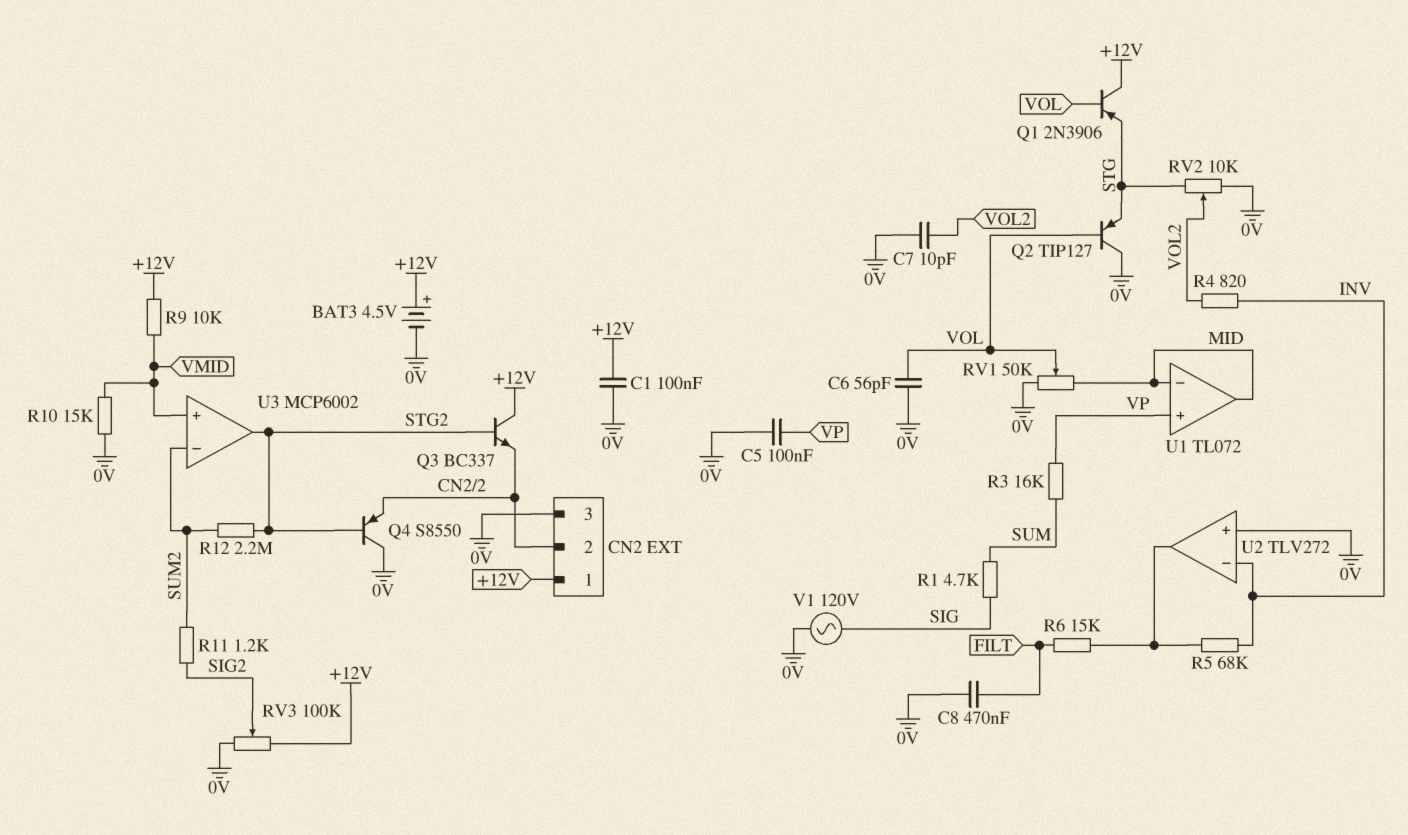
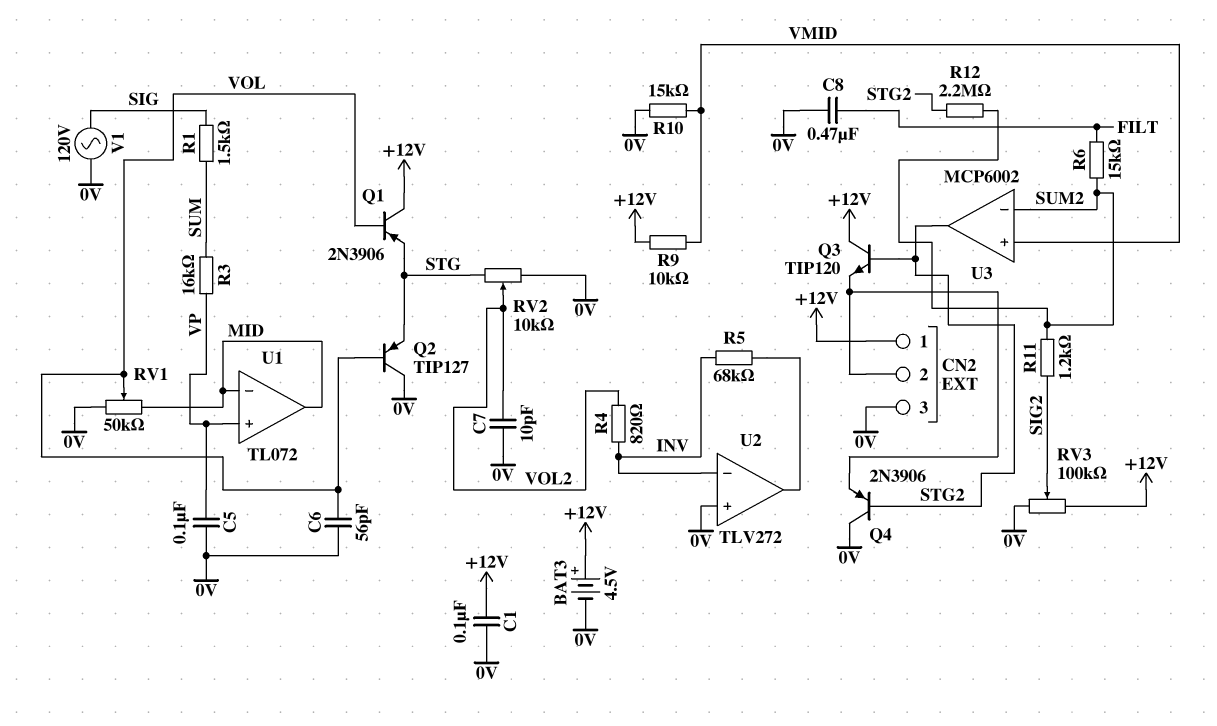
Q3: NPN BC337 (B STG2, C +12V, E CN2/2) -> NPN TIP120 (B STG2, C +12V, E CN2/2)
Q4: PNP S8550 (B STG2, C 0V, E CN2/2) -> PNP 2N3906 (B STG2, C 0V, E CN2/2)
R1: 4.7k (SIG, SUM) -> 1.5k (SIG, SUM)
R6: 15k (FILT, U2/out) -> 15k (FILT, SUM2)

